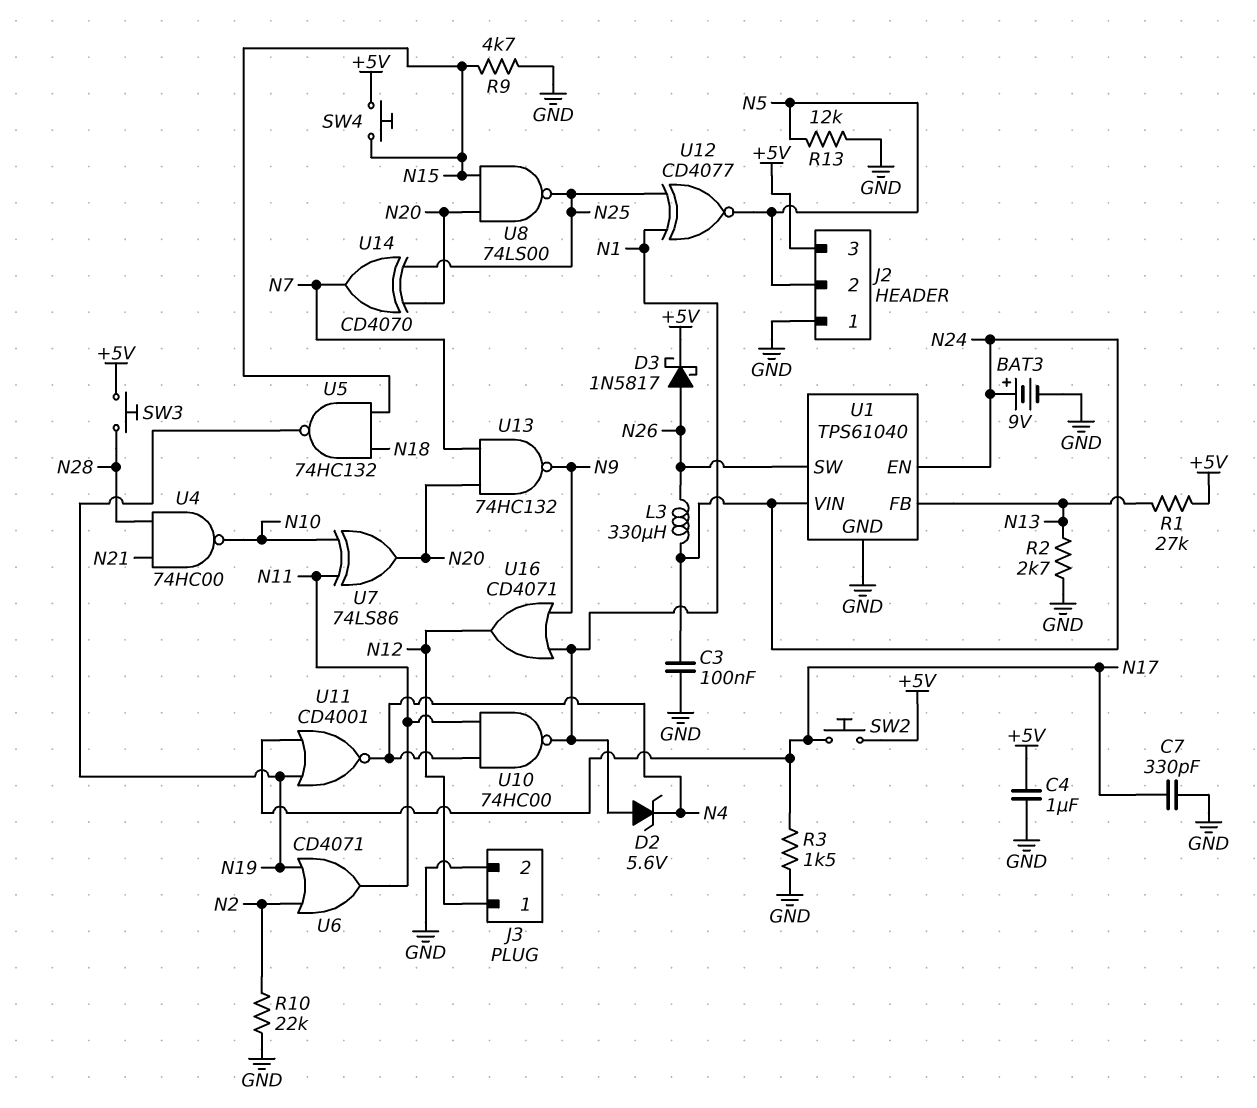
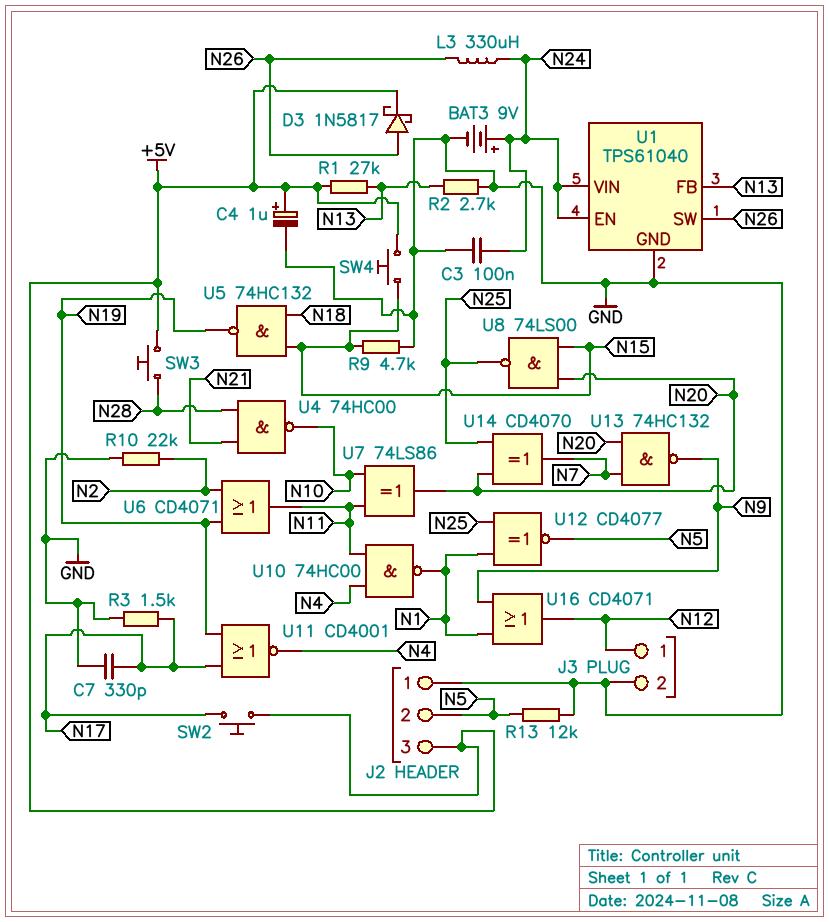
C4: 1uF (+5V, GND) -> 1uF (plus +5V, minus GND)
D2: zener 5.6V (A N1, K N4) -> none

